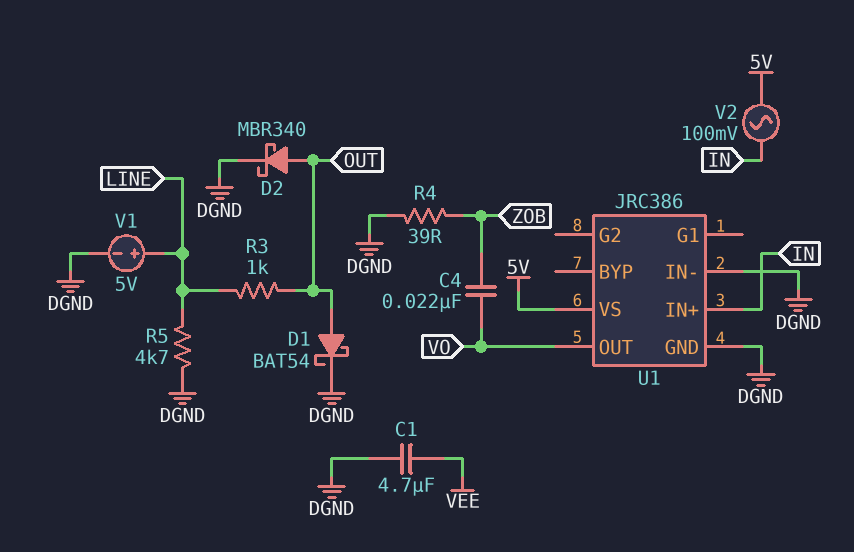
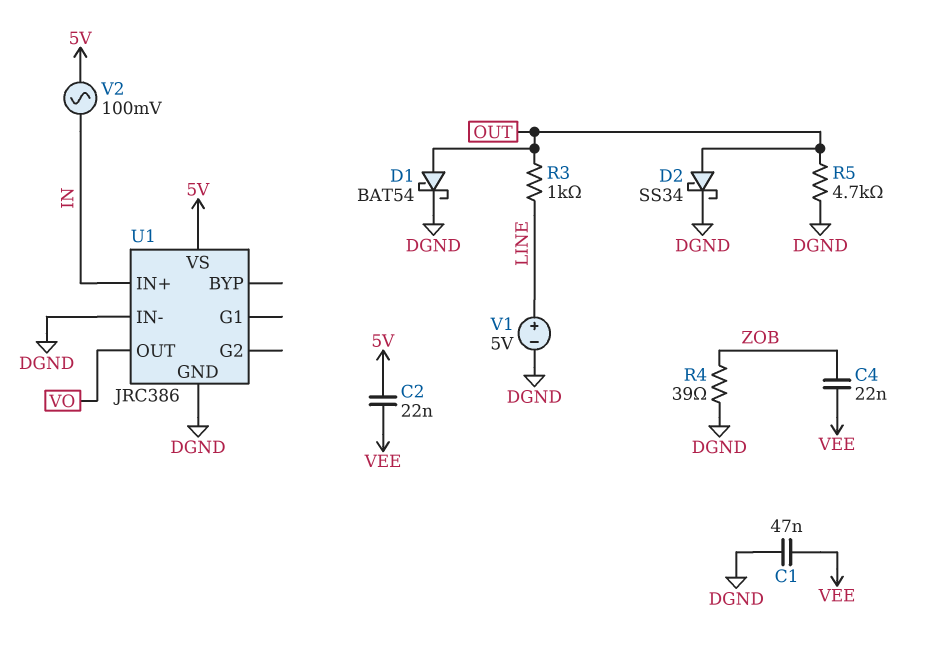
C1: 4.7uF (DGND, VEE) -> 47nF (DGND, VEE)
C2: none -> 22nF (5V, VEE)
C4: 22nF (VO, ZOB) -> 22nF (VEE, ZOB)
D2: schottky MBR340 (A OUT, K DGND) -> schottky SS34 (A OUT, K DGND)
R5: 4.7k (DGND, LINE) -> 4.7k (DGND, OUT)

